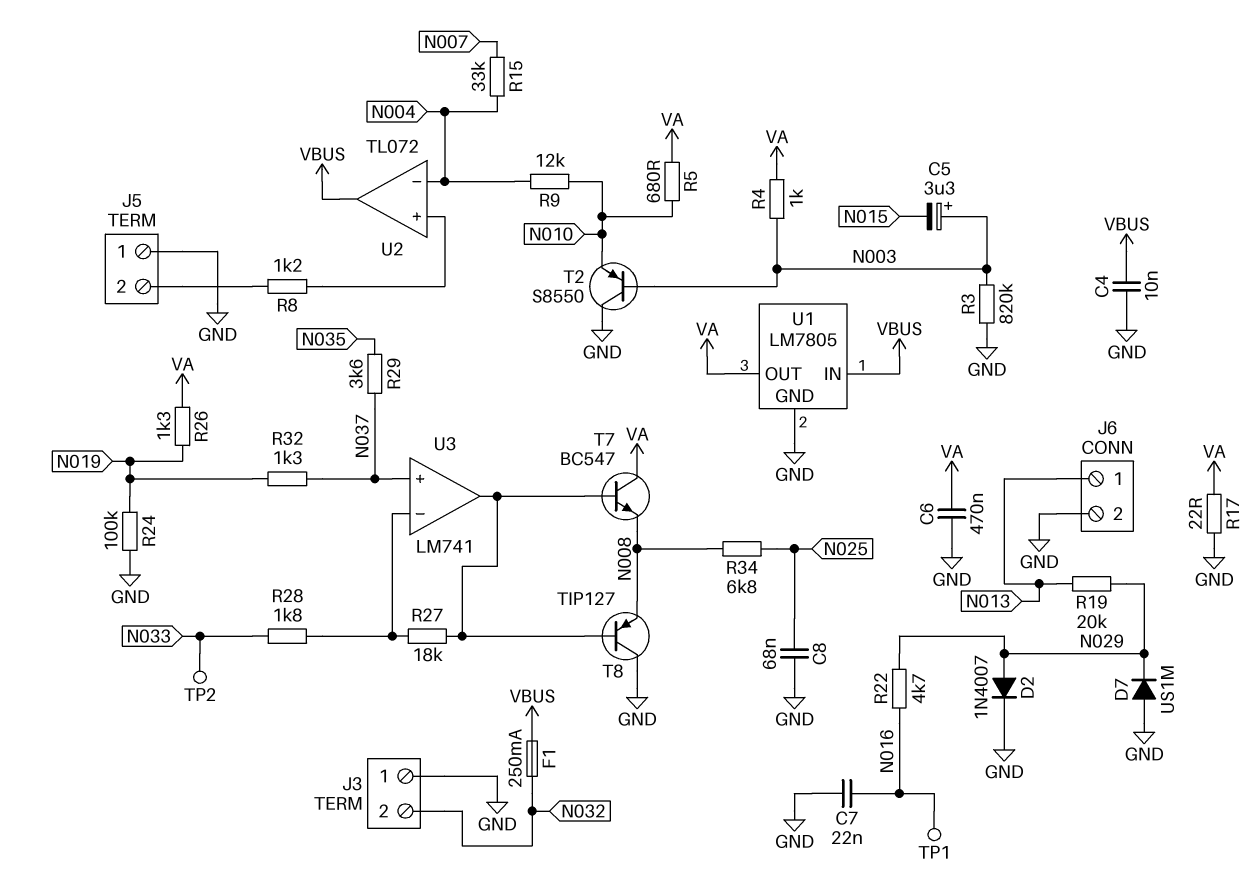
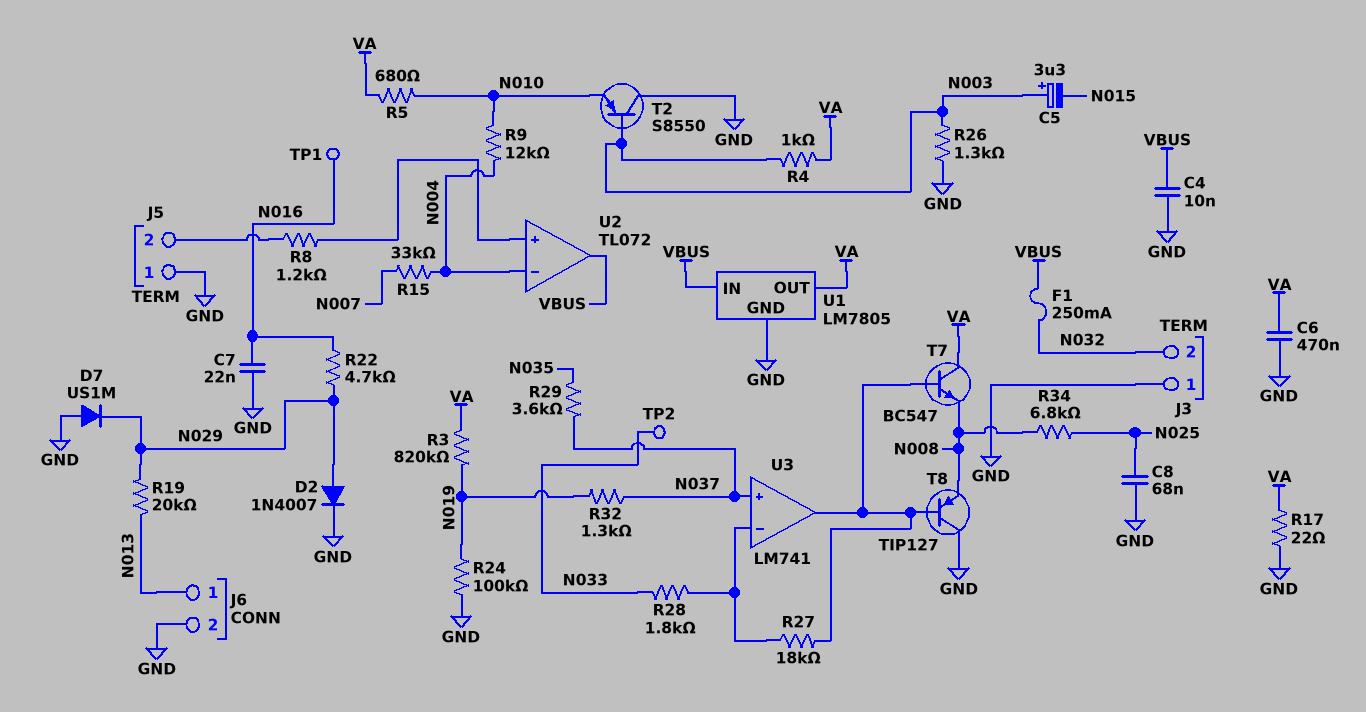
R3: 820k (GND, N003) -> 820k (N019, VA)
R26: 1.3k (N019, VA) -> 1.3k (GND, N003)

